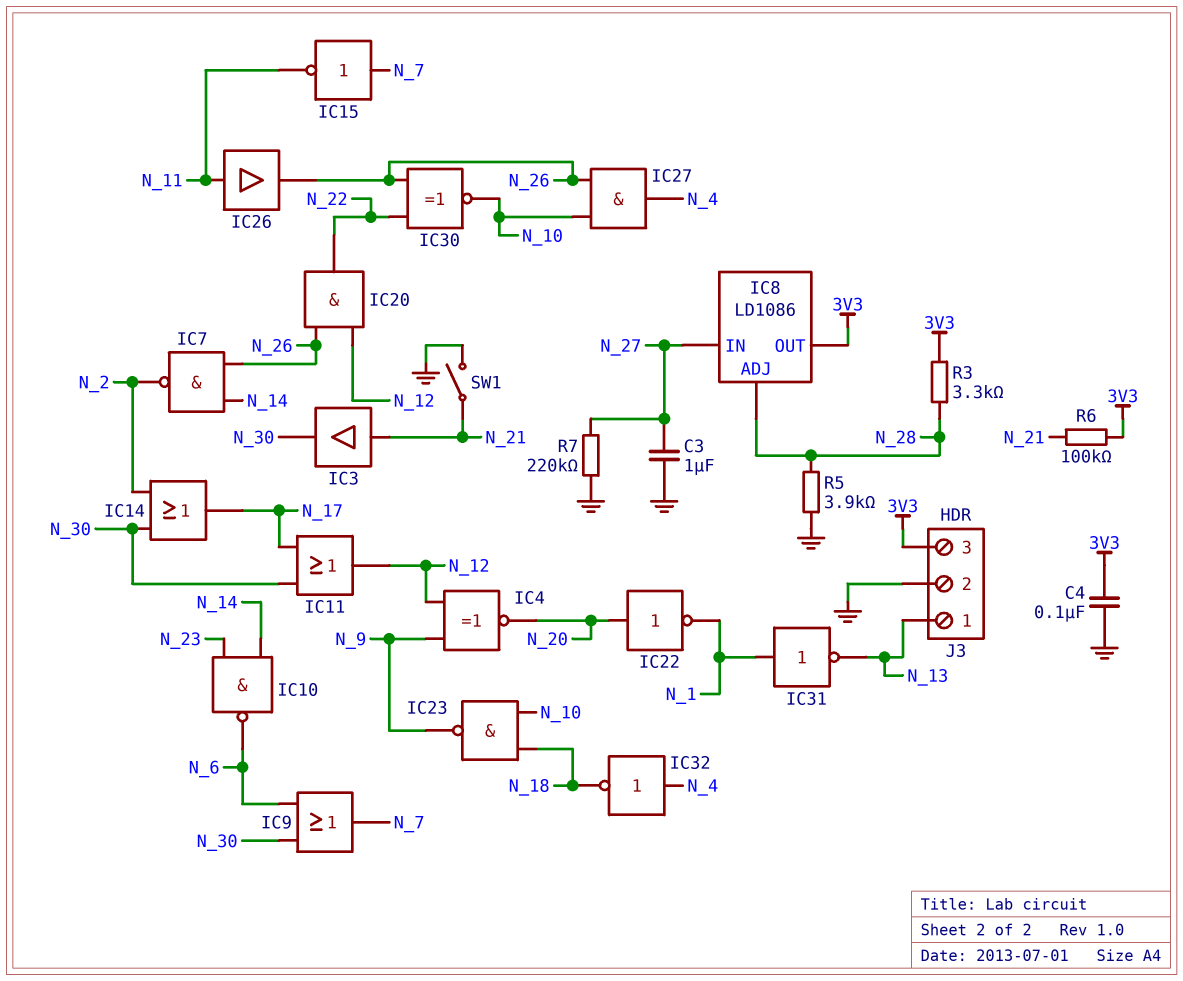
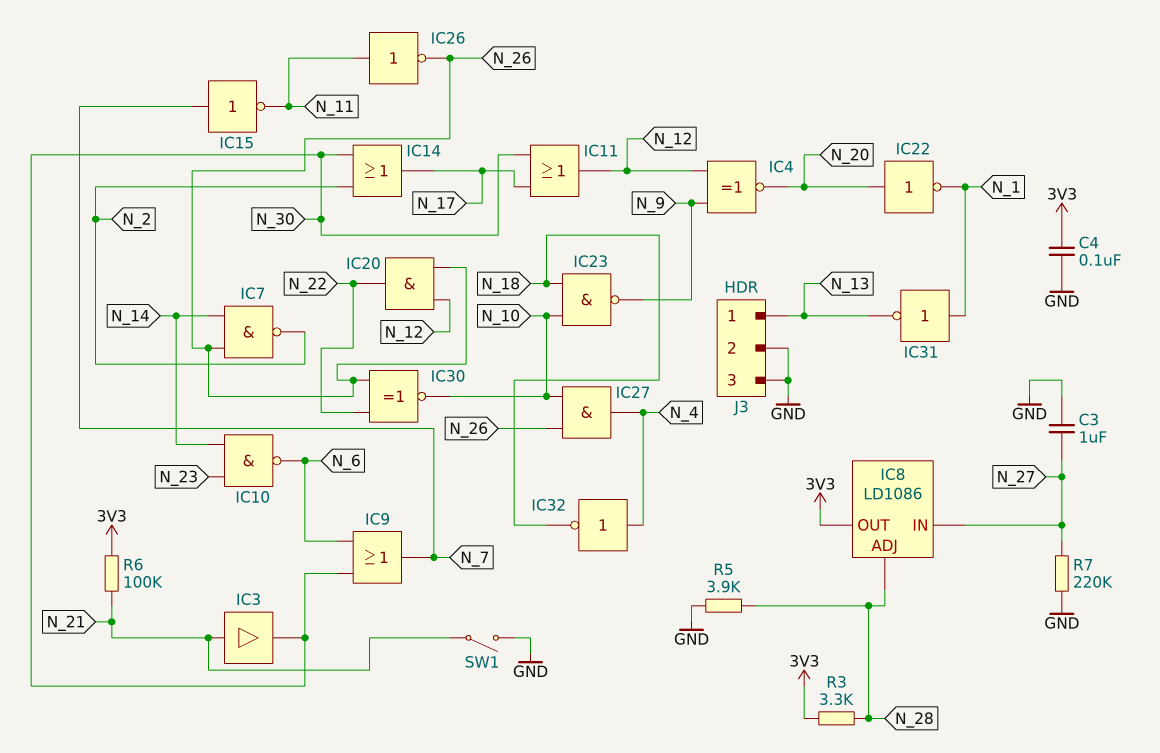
IC26: buffer (in N_11, out N_26) -> NOT (in N_11, out N_26)
J3 pin 3: 3V3 -> GND

